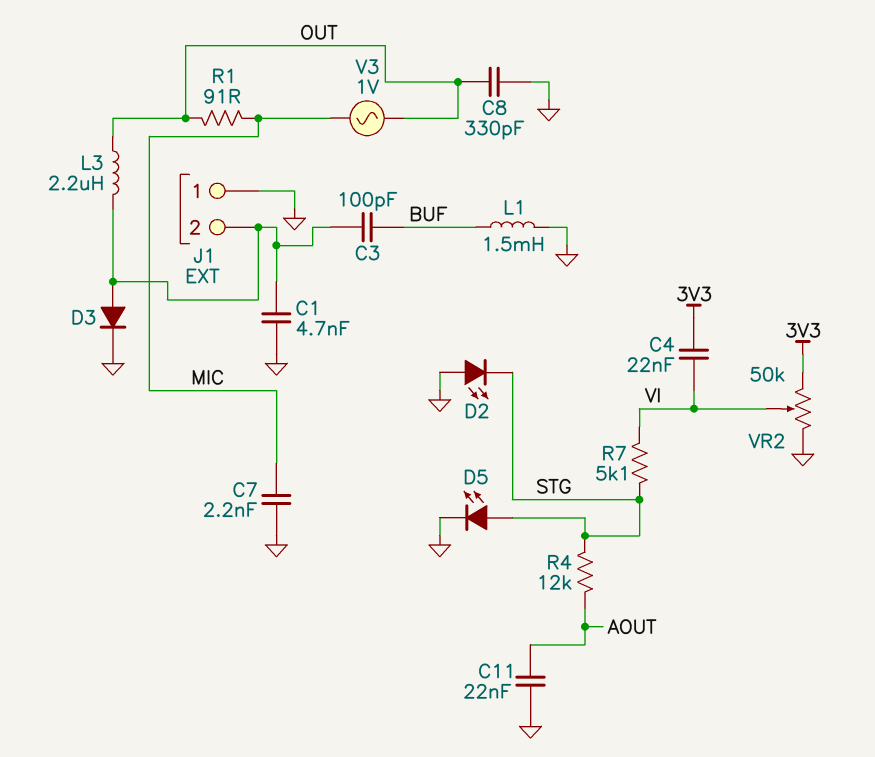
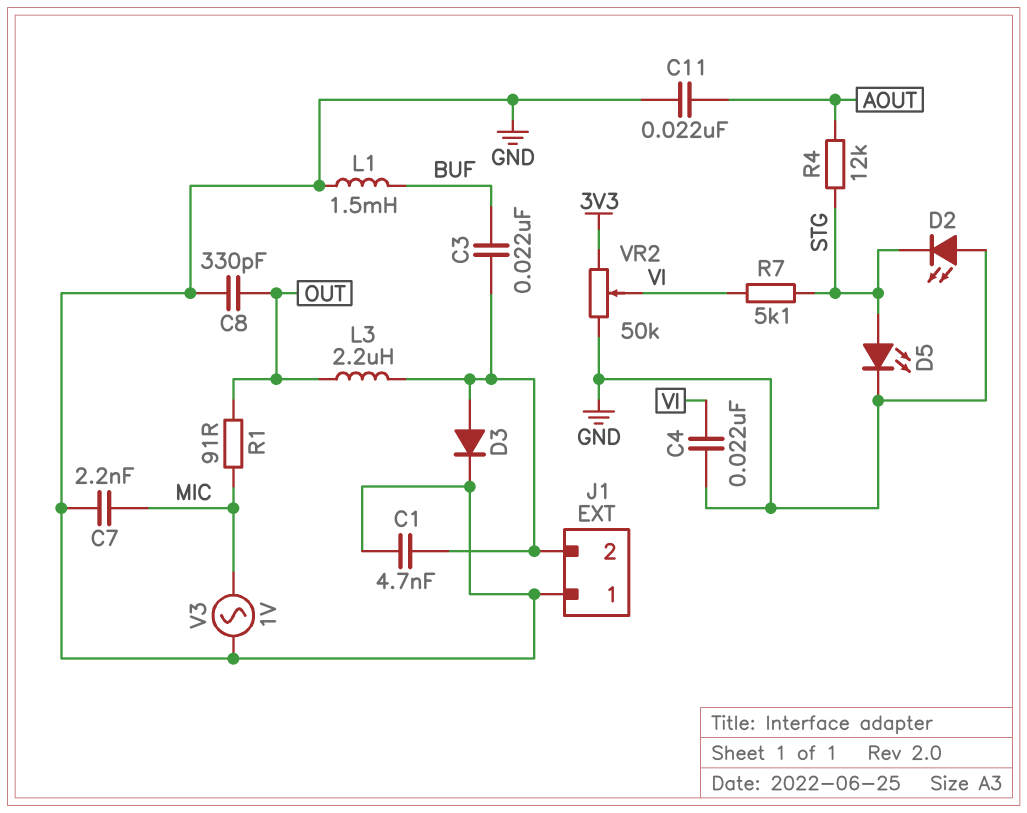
C3: 100pF (BUF, J1/2) -> 22nF (BUF, J1/2)
C4: 22nF (3V3, VI) -> 22nF (GND, VI)
V3: AC 1V (MIC, OUT) -> AC 1V (GND, MIC)

